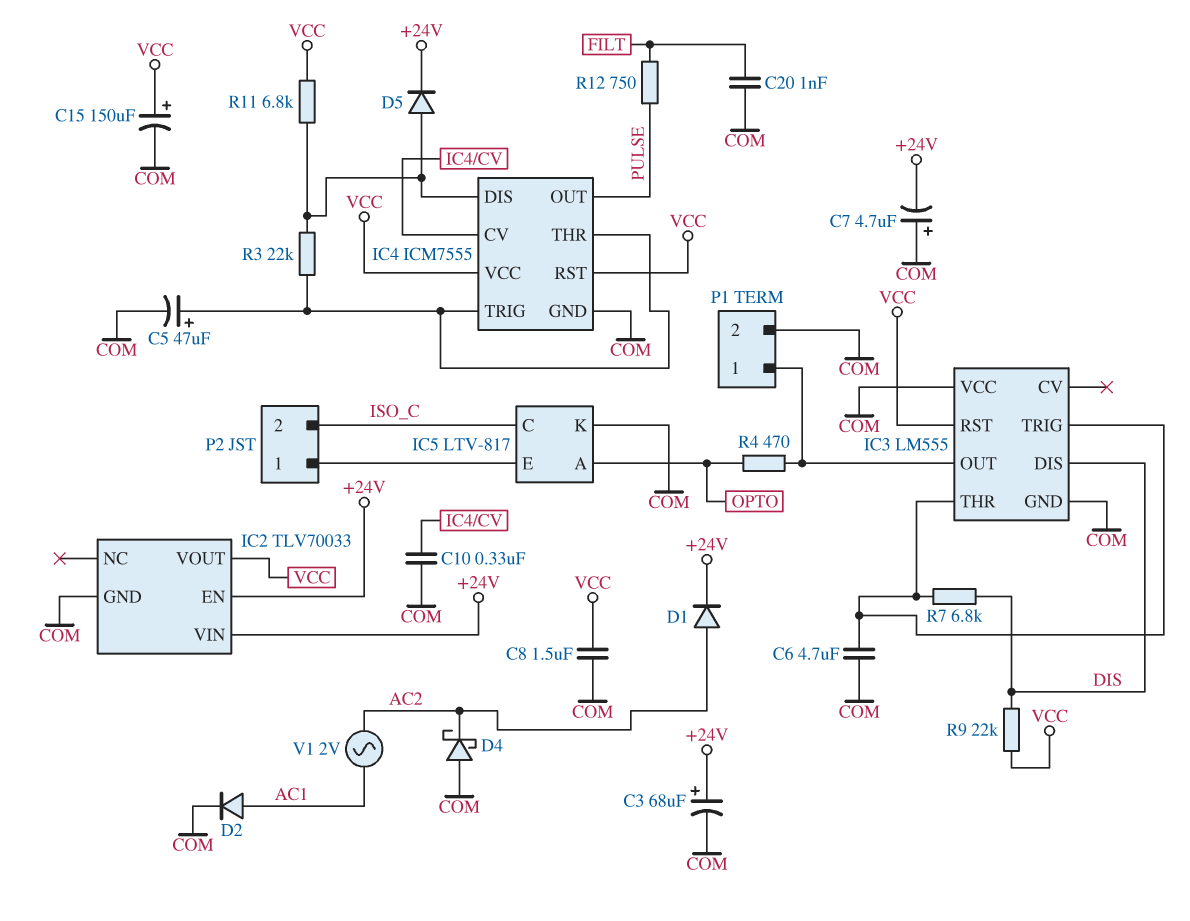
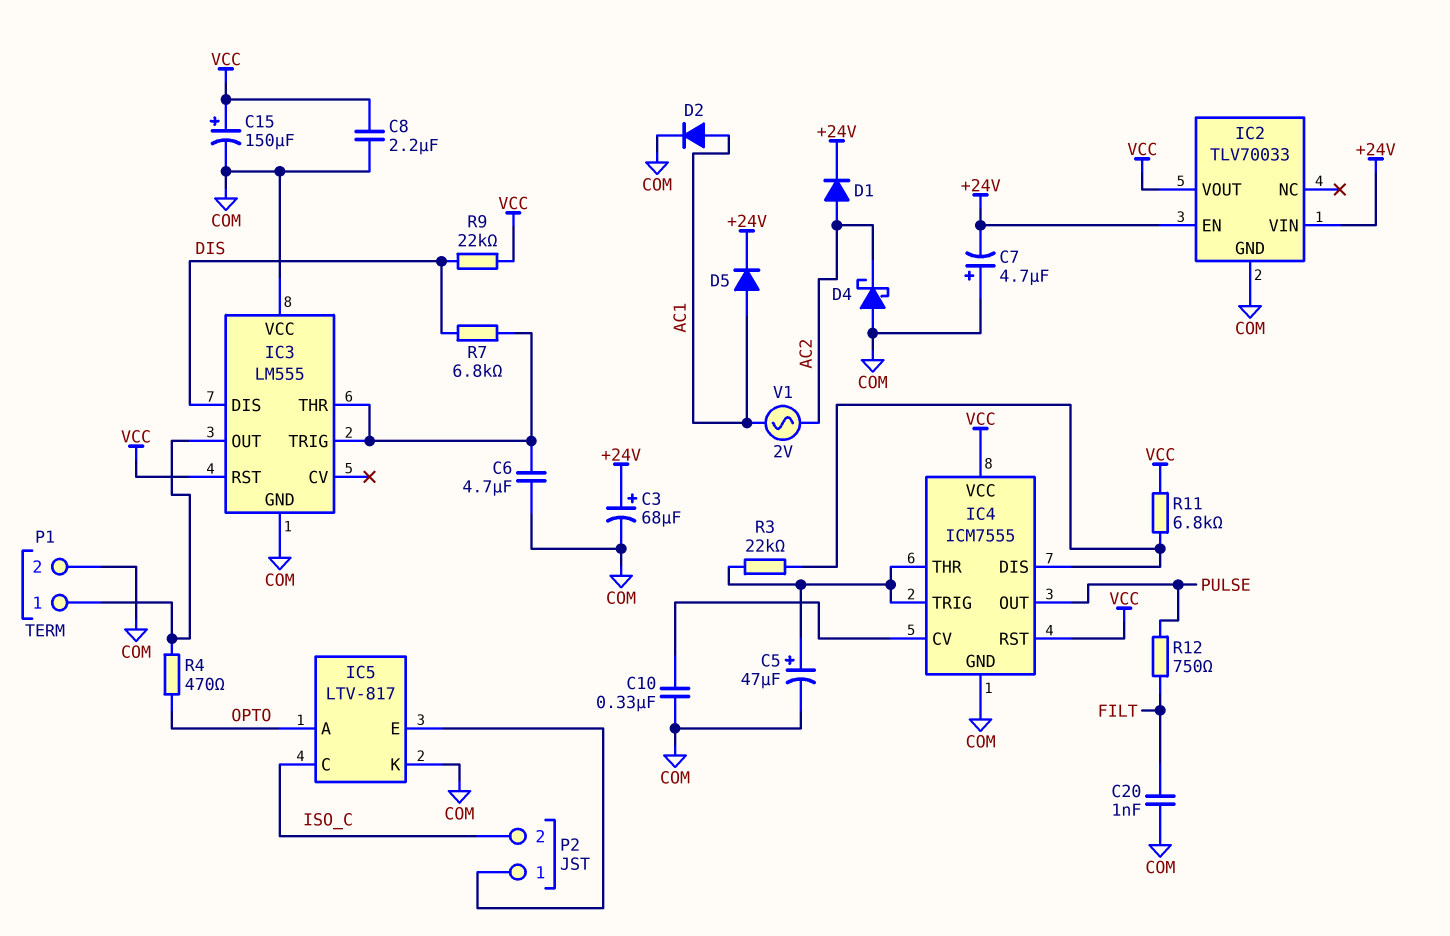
C8: 1.5uF (COM, VCC) -> 2.2uF (COM, VCC)
D5: diode (A IC4/DIS, K +24V) -> diode (A AC1, K +24V)

